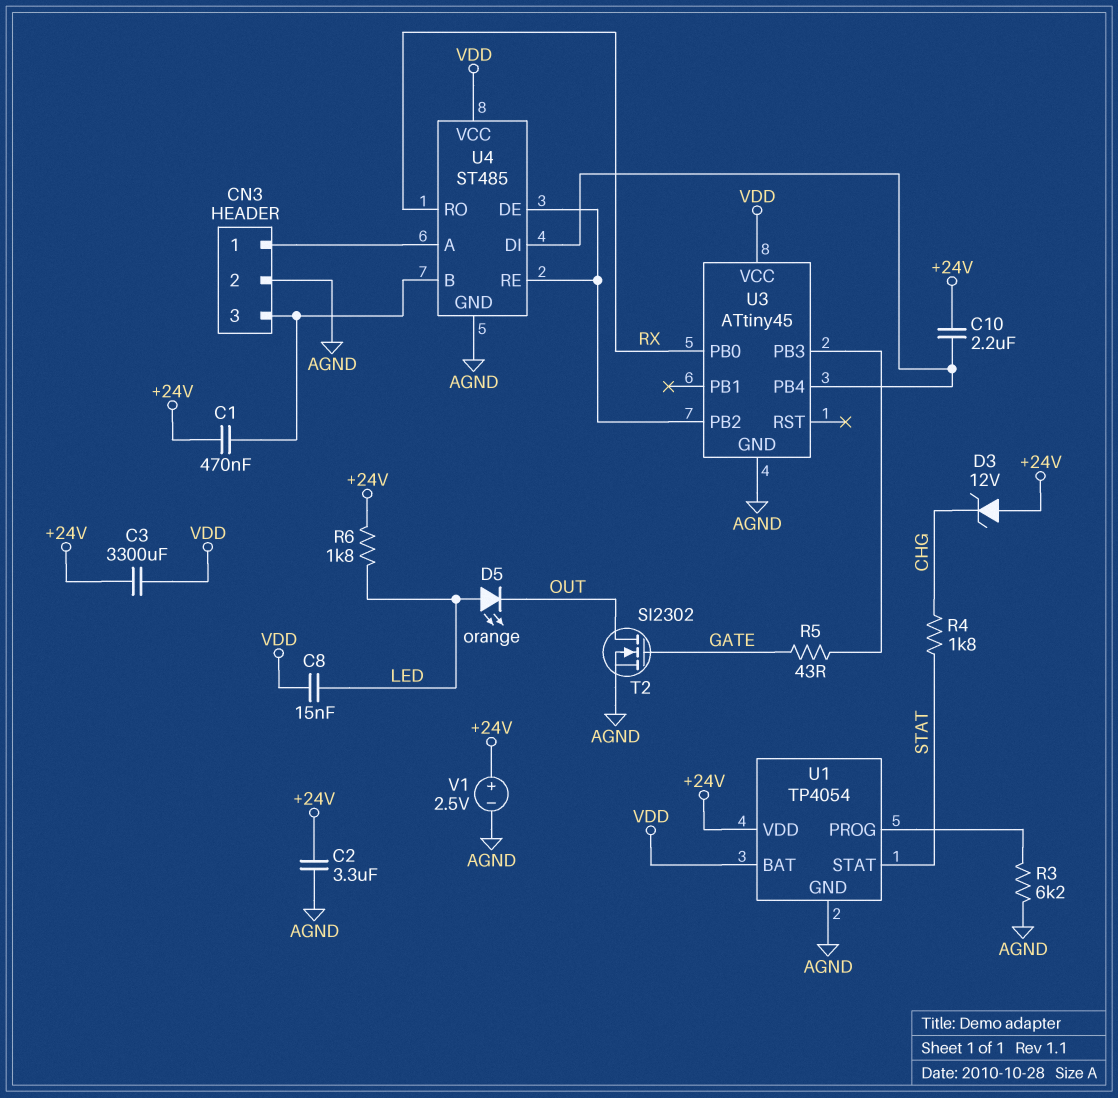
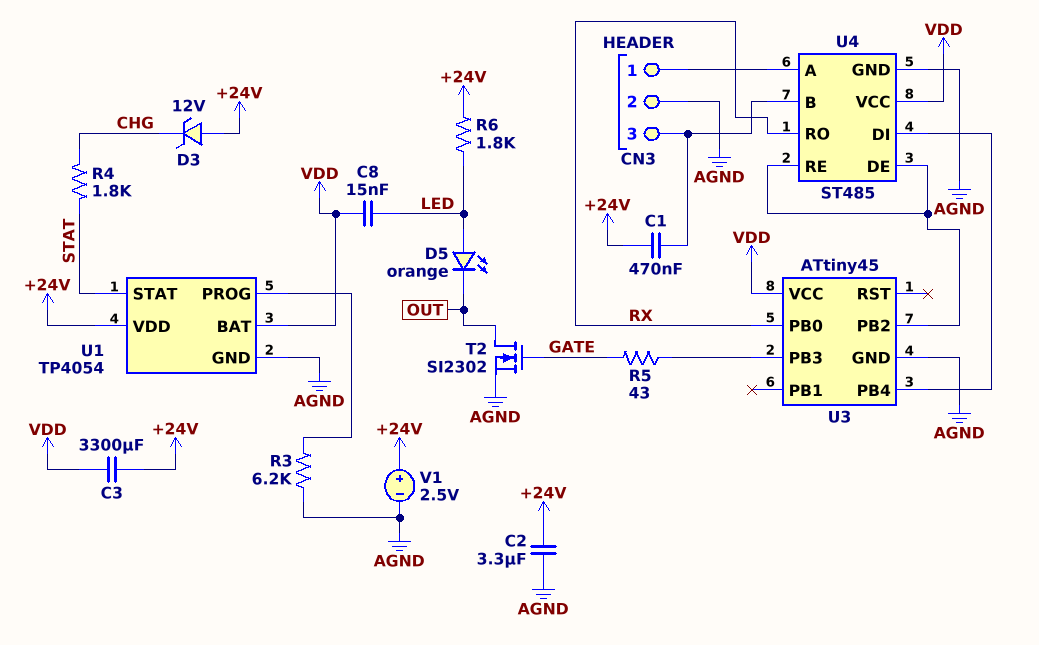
C10: 2.2uF (+24V, U3/PB4) -> none

